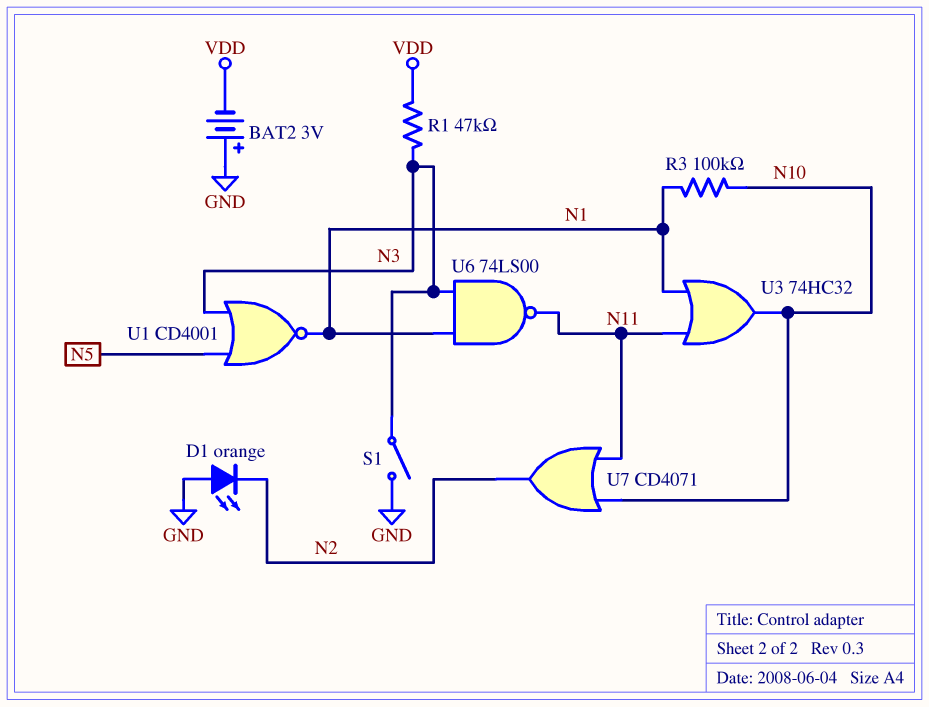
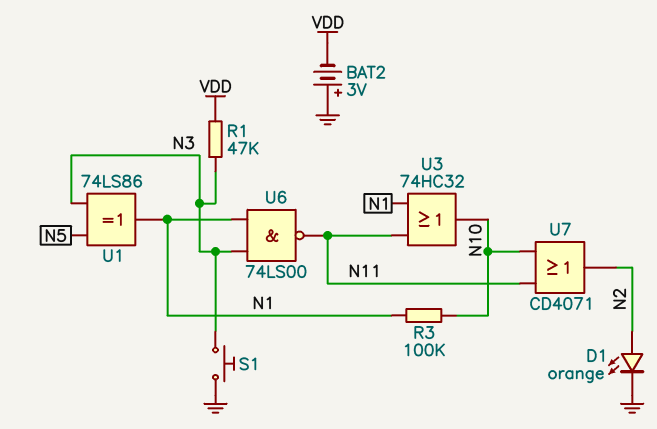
D1: LED orange (A GND, K N2) -> LED orange (A N2, K GND)
S1: switch (GND, N3) -> button (GND, N3)
U1: NOR CD4001 (in N3, in N5, out N1) -> XOR 74LS86 (in N3, in N5, out N1)

